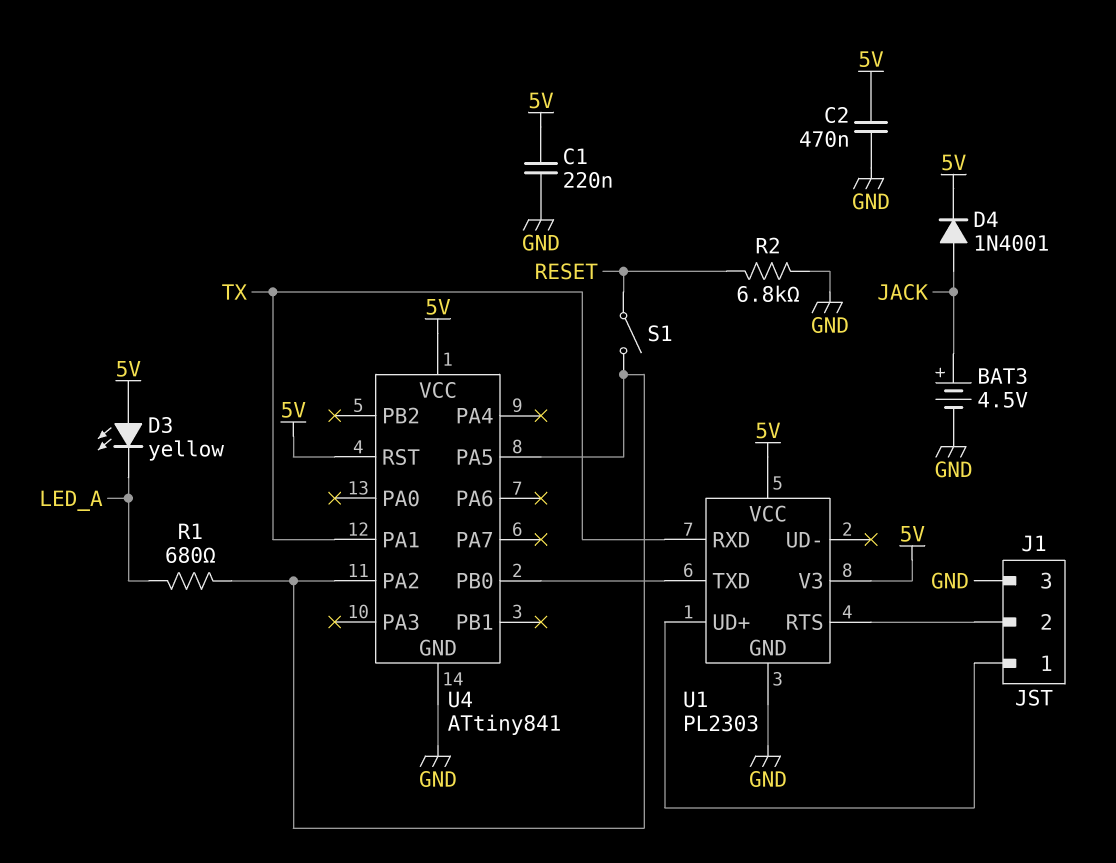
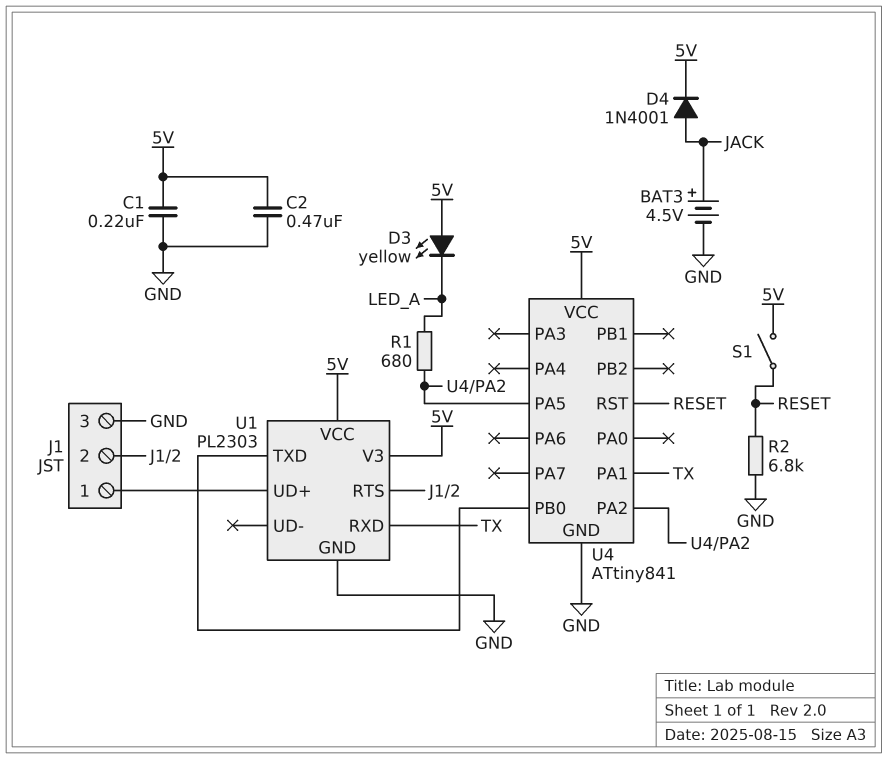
S1: switch (RESET, U4/PA2) -> switch (5V, RESET)
U4 pin RST: 5V -> RESET

